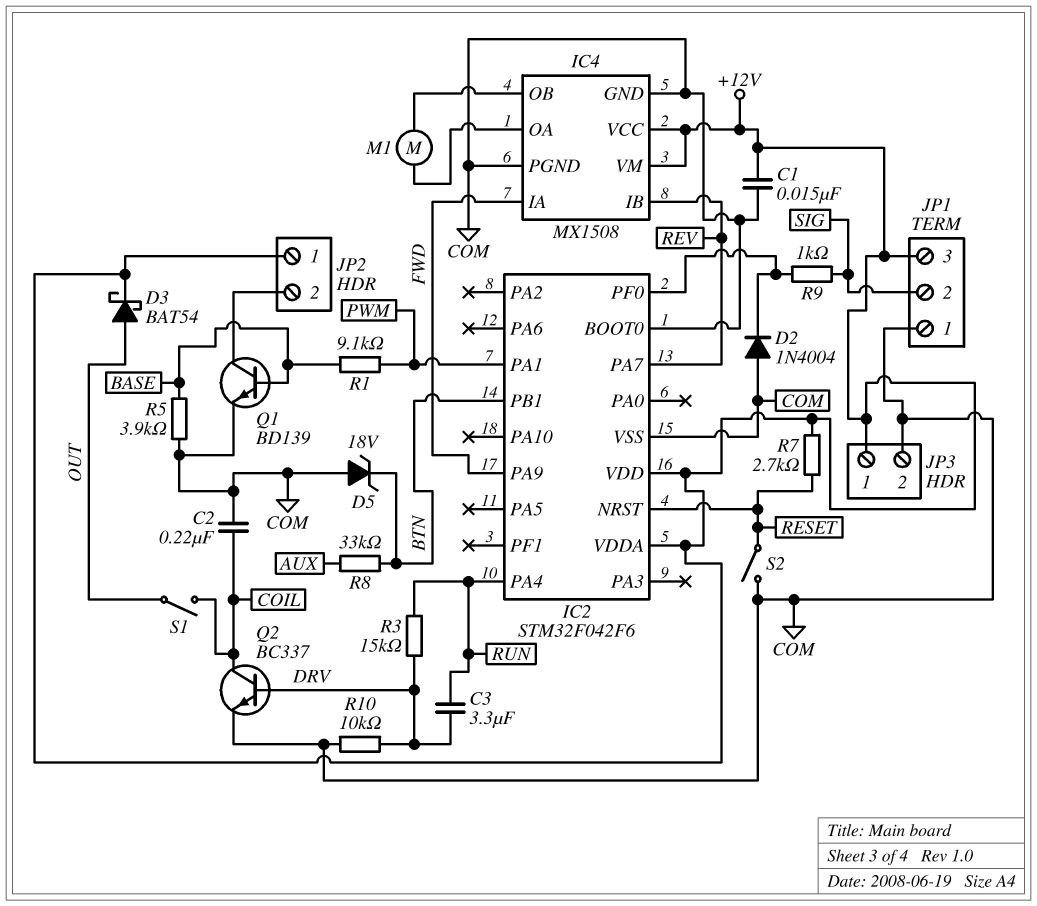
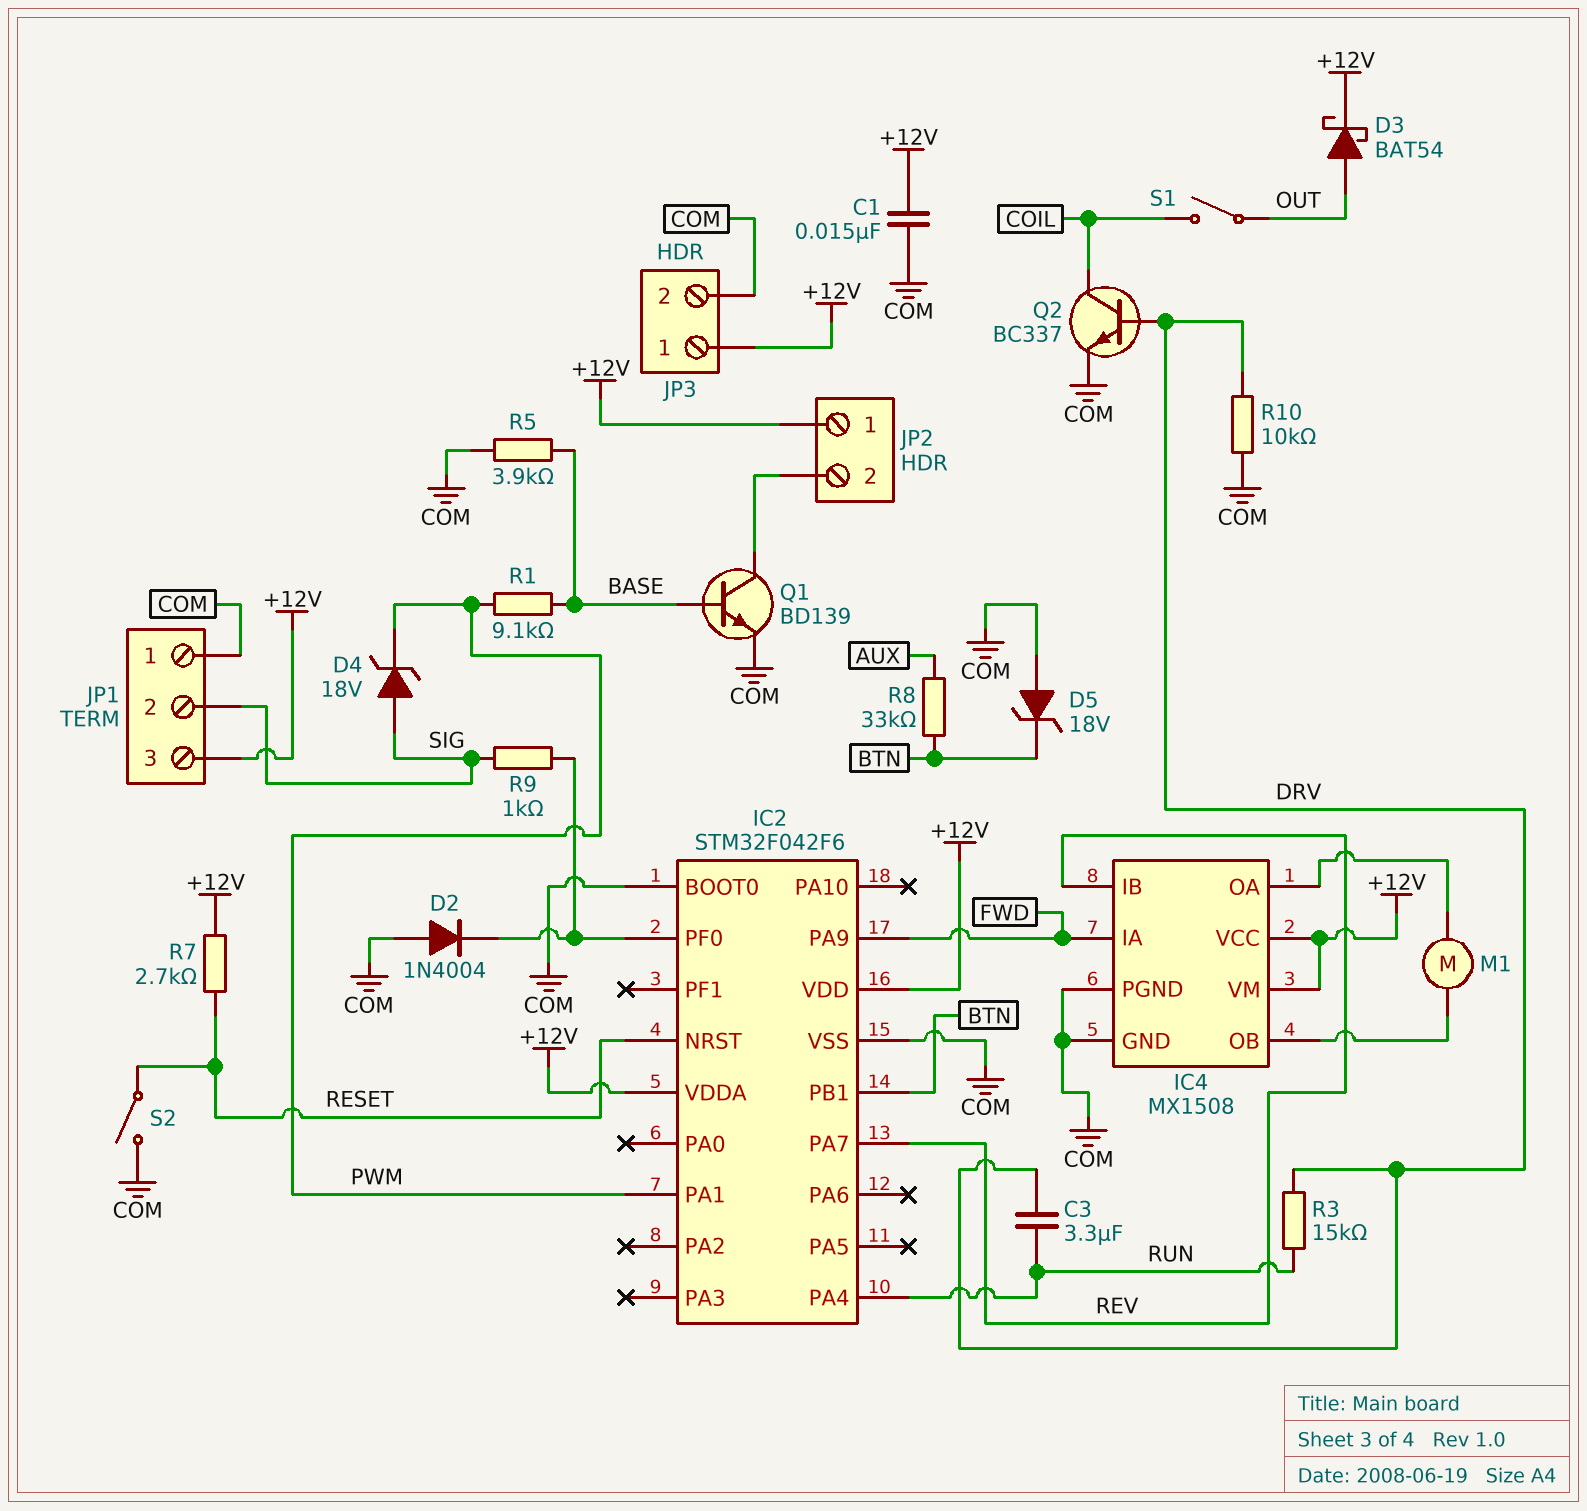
C2: 220nF (COIL, COM) -> none
D4: none -> zener 18V (A SIG, K PWM)

